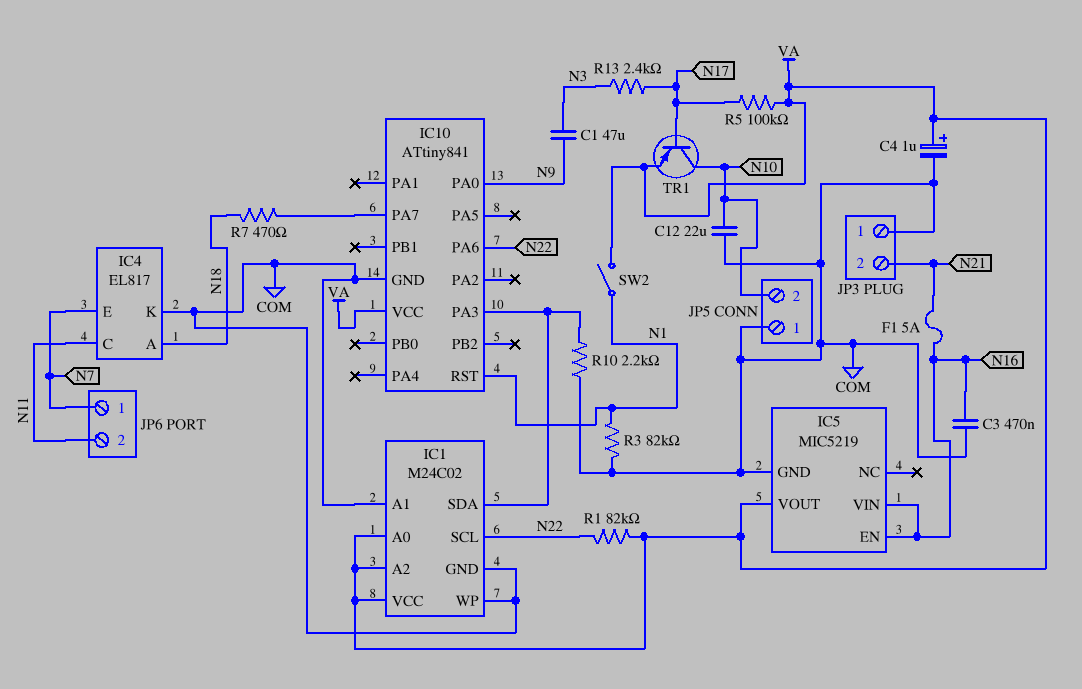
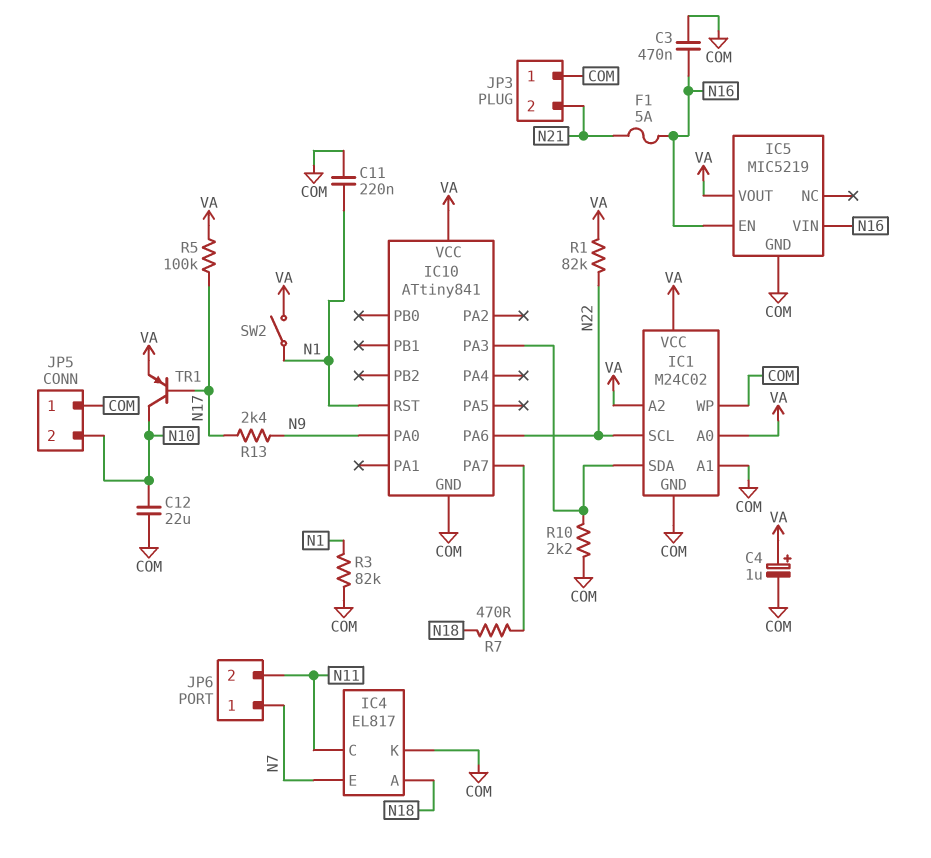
C1: 47uF (N3, N9) -> none
C11: none -> 220nF (COM, N1)
R13: 2.4k (N3, N17) -> 2.4k (N9, N17)

